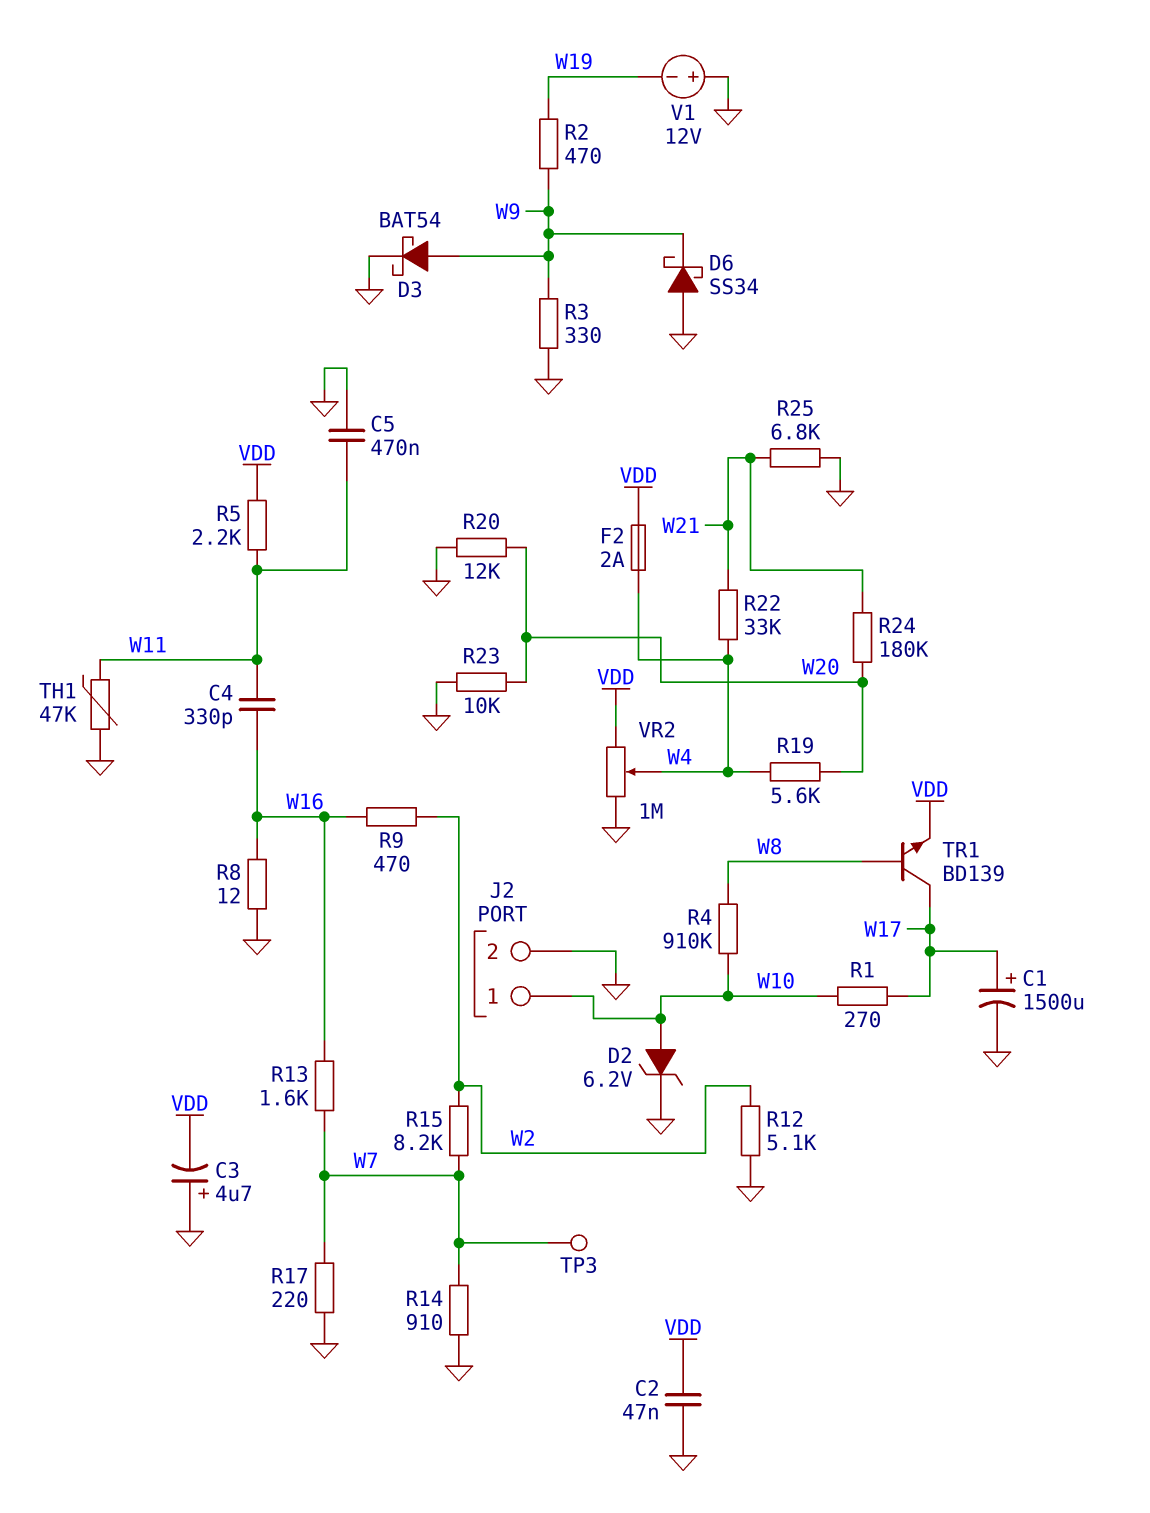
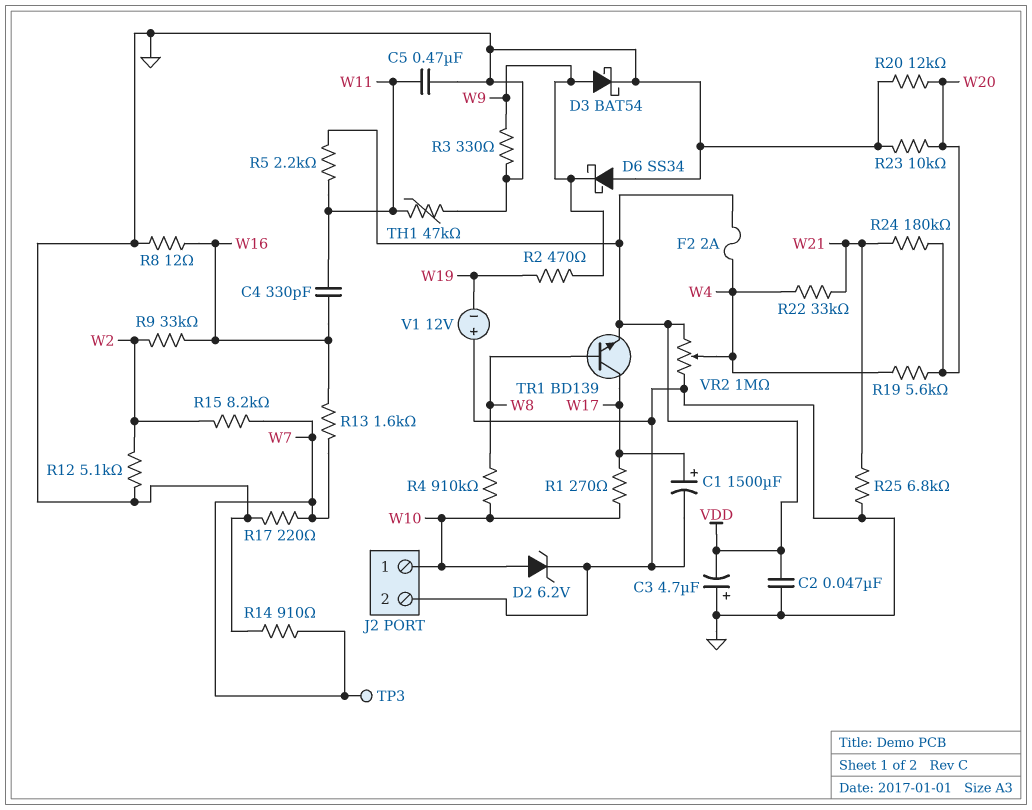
R9: 470 (W2, W16) -> 33k (W2, W16)

